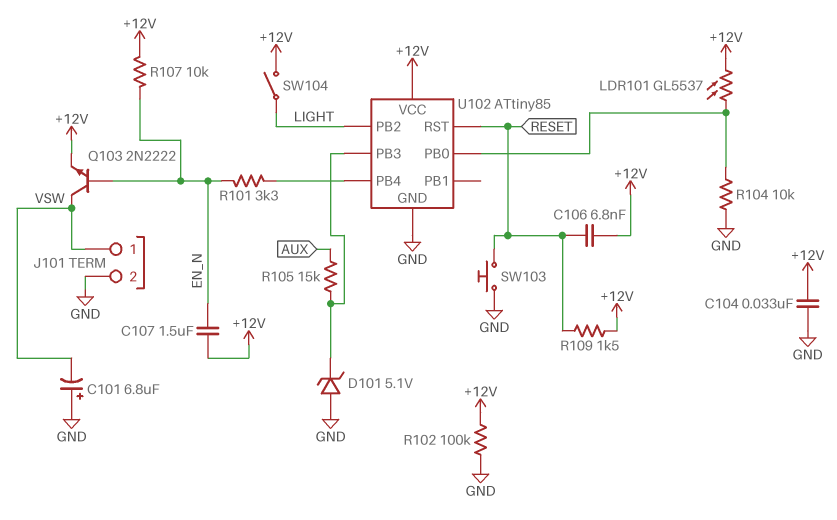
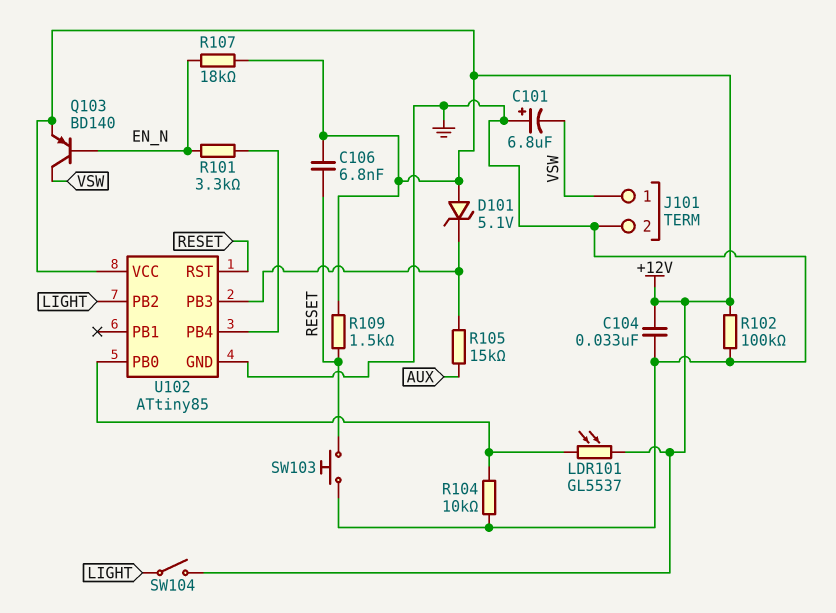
C107: 1.5uF (+12V, EN_N) -> none
D101: zener 5.1V (A GND, K U102/PB3) -> zener 5.1V (A +12V, K U102/PB3)
Q103: NPN 2N2222 (B EN_N, C VSW, E +12V) -> PNP BD140 (B EN_N, C VSW, E +12V)
R107: 10k (+12V, EN_N) -> 18k (+12V, EN_N)

